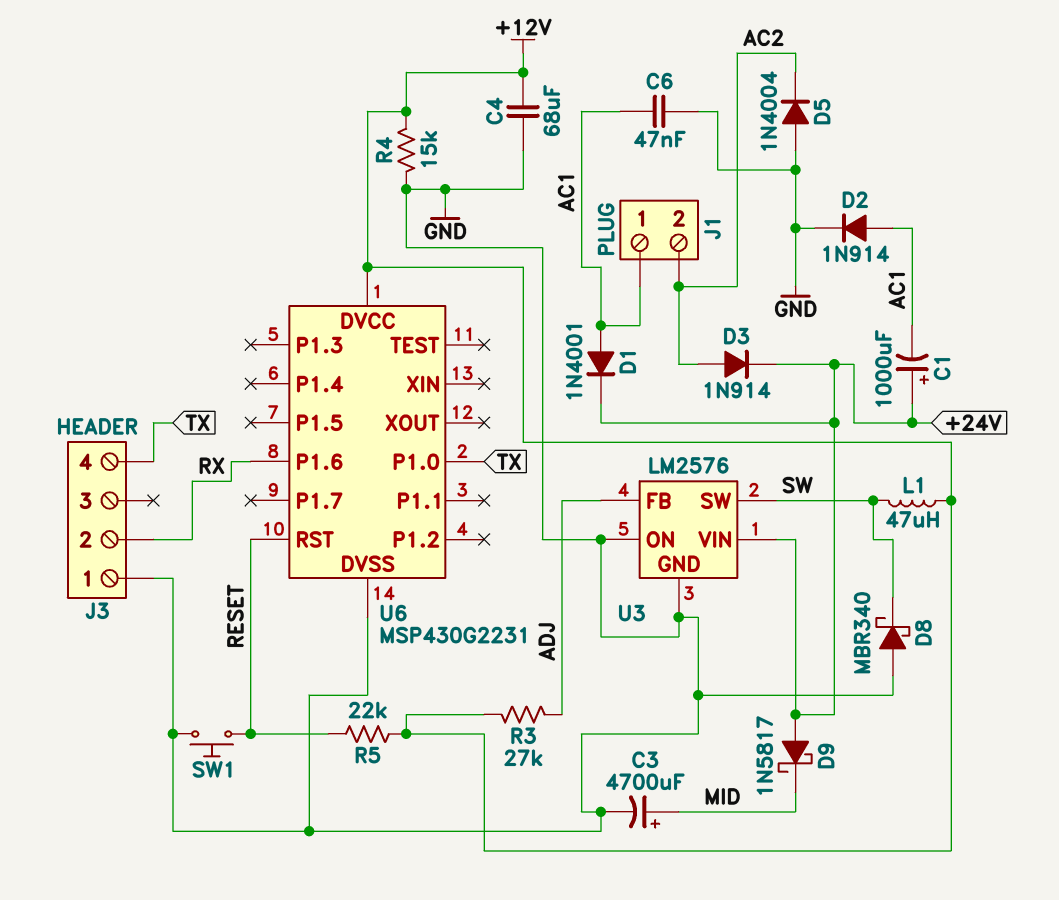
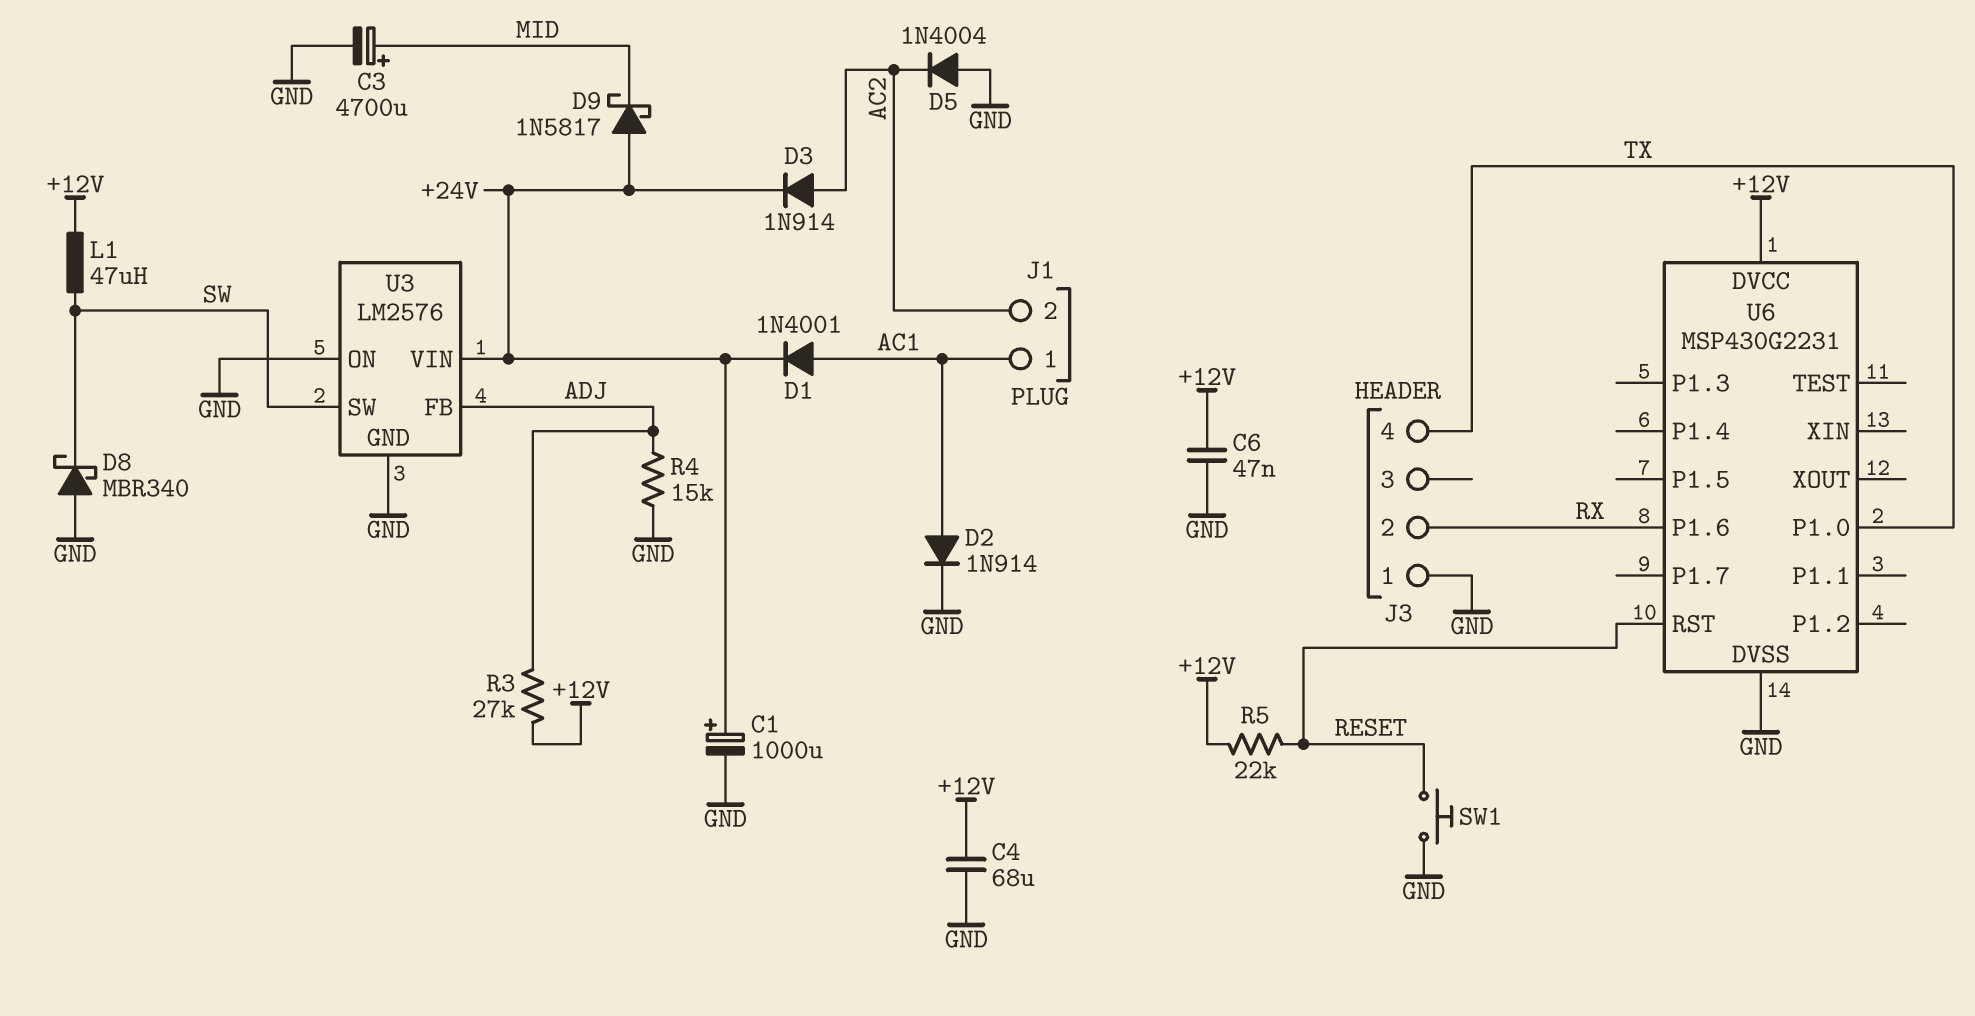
C1: 1000uF (plus +24V, minus AC1) -> 1000uF (plus +24V, minus GND)
C6: 47nF (AC1, GND) -> 47nF (+12V, GND)
R4: 15k (+12V, GND) -> 15k (ADJ, GND)

